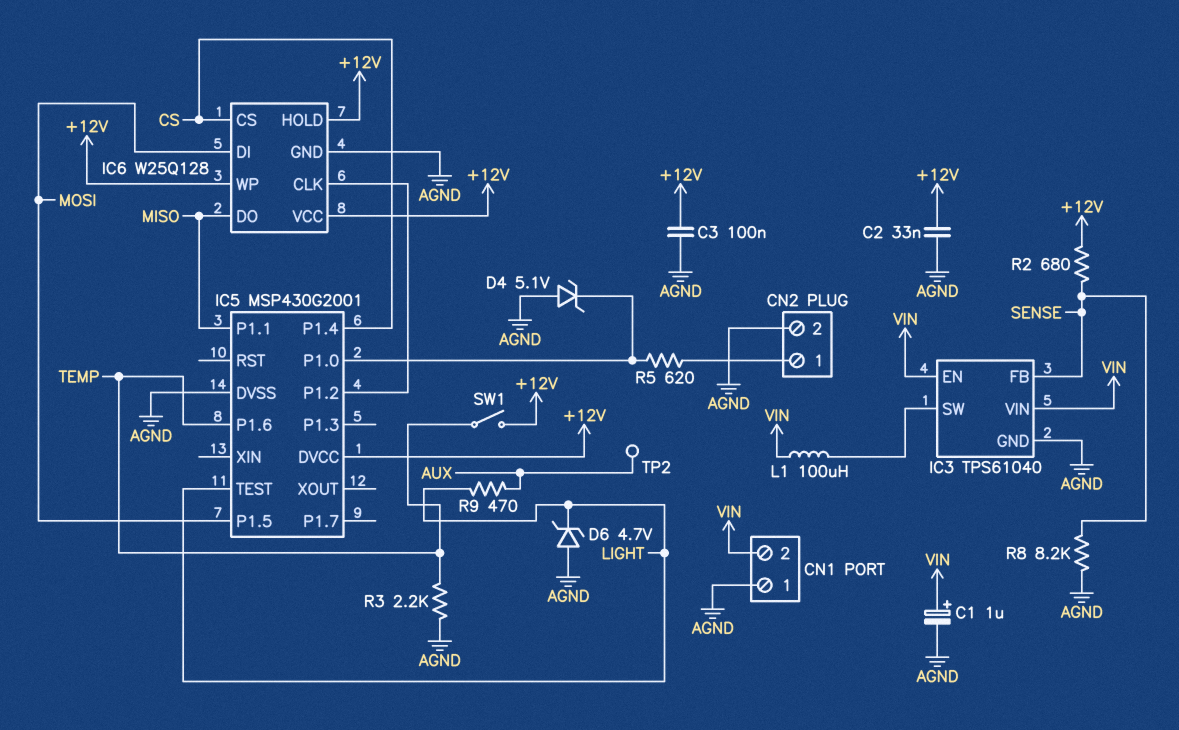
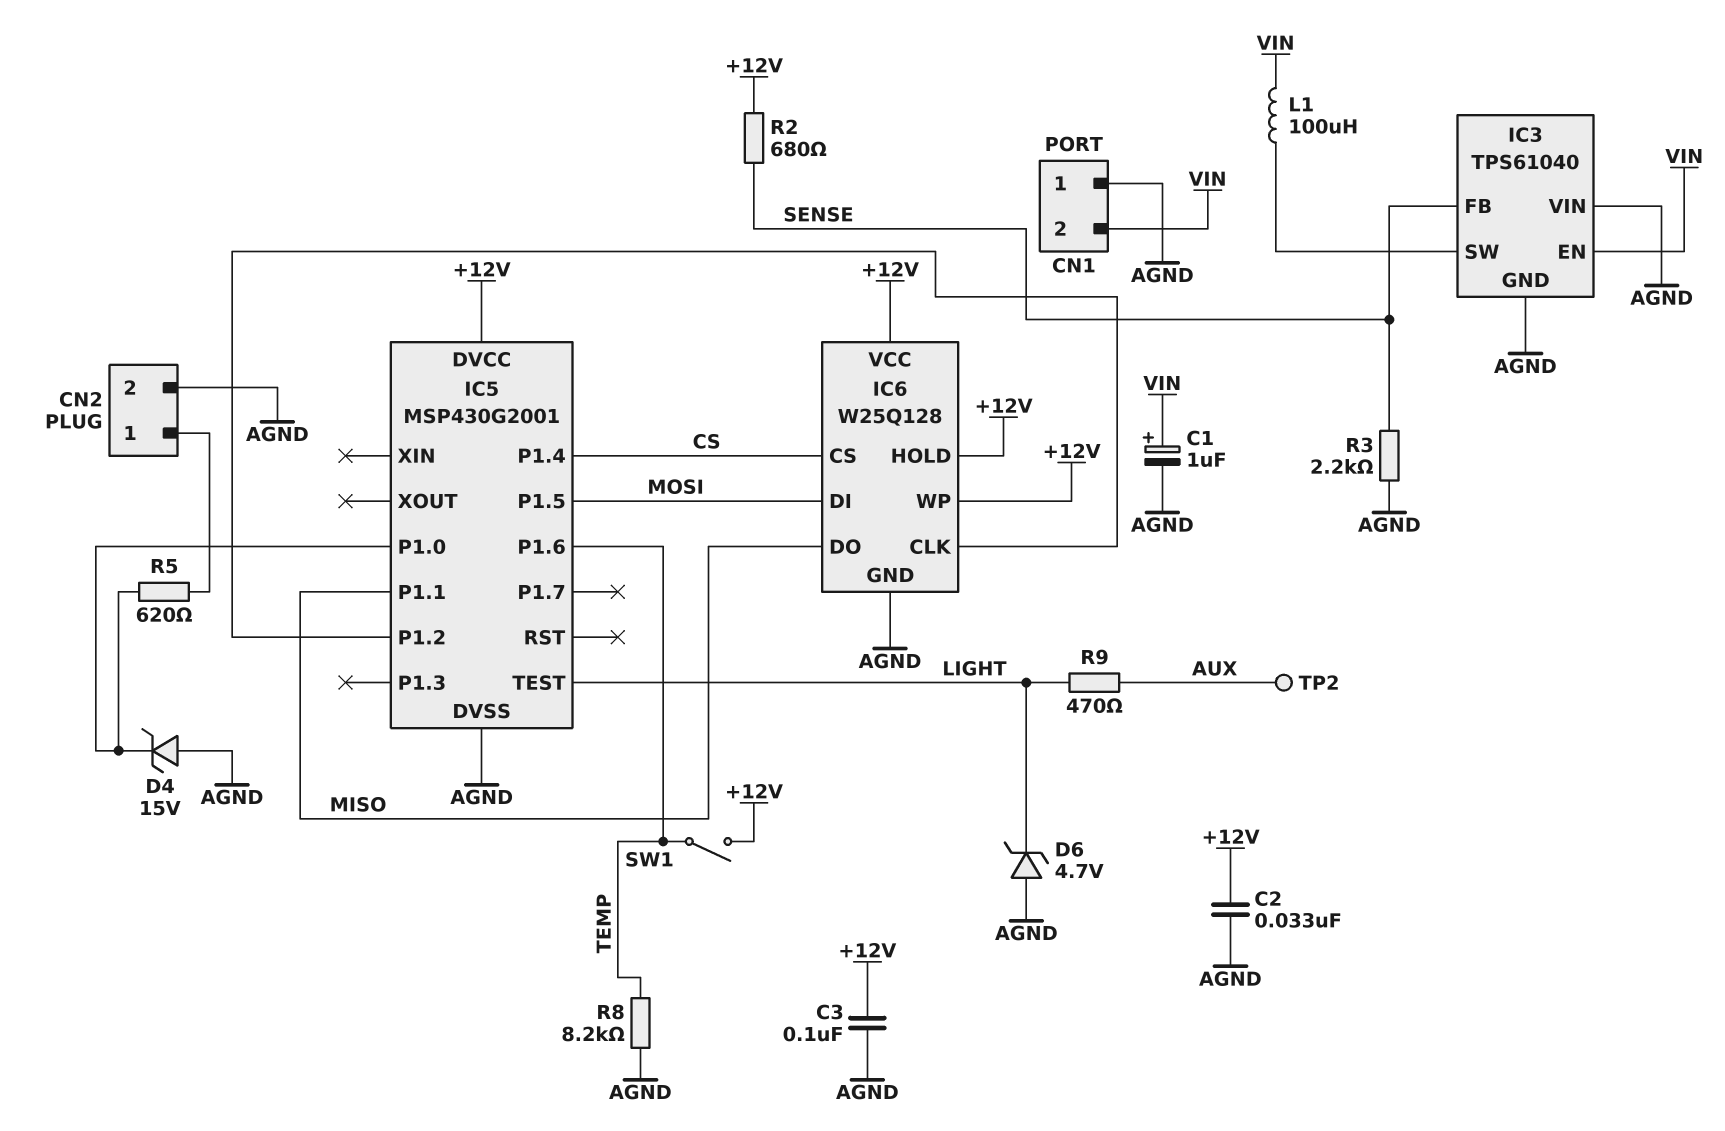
D4: zener 5.1V (A AGND, K IC5/P1.0) -> zener 15V (A AGND, K IC5/P1.0)
IC3 pin VIN: VIN -> AGND
R3: 2.2k (AGND, TEMP) -> 2.2k (AGND, SENSE)
R8: 8.2k (AGND, SENSE) -> 8.2k (AGND, TEMP)

